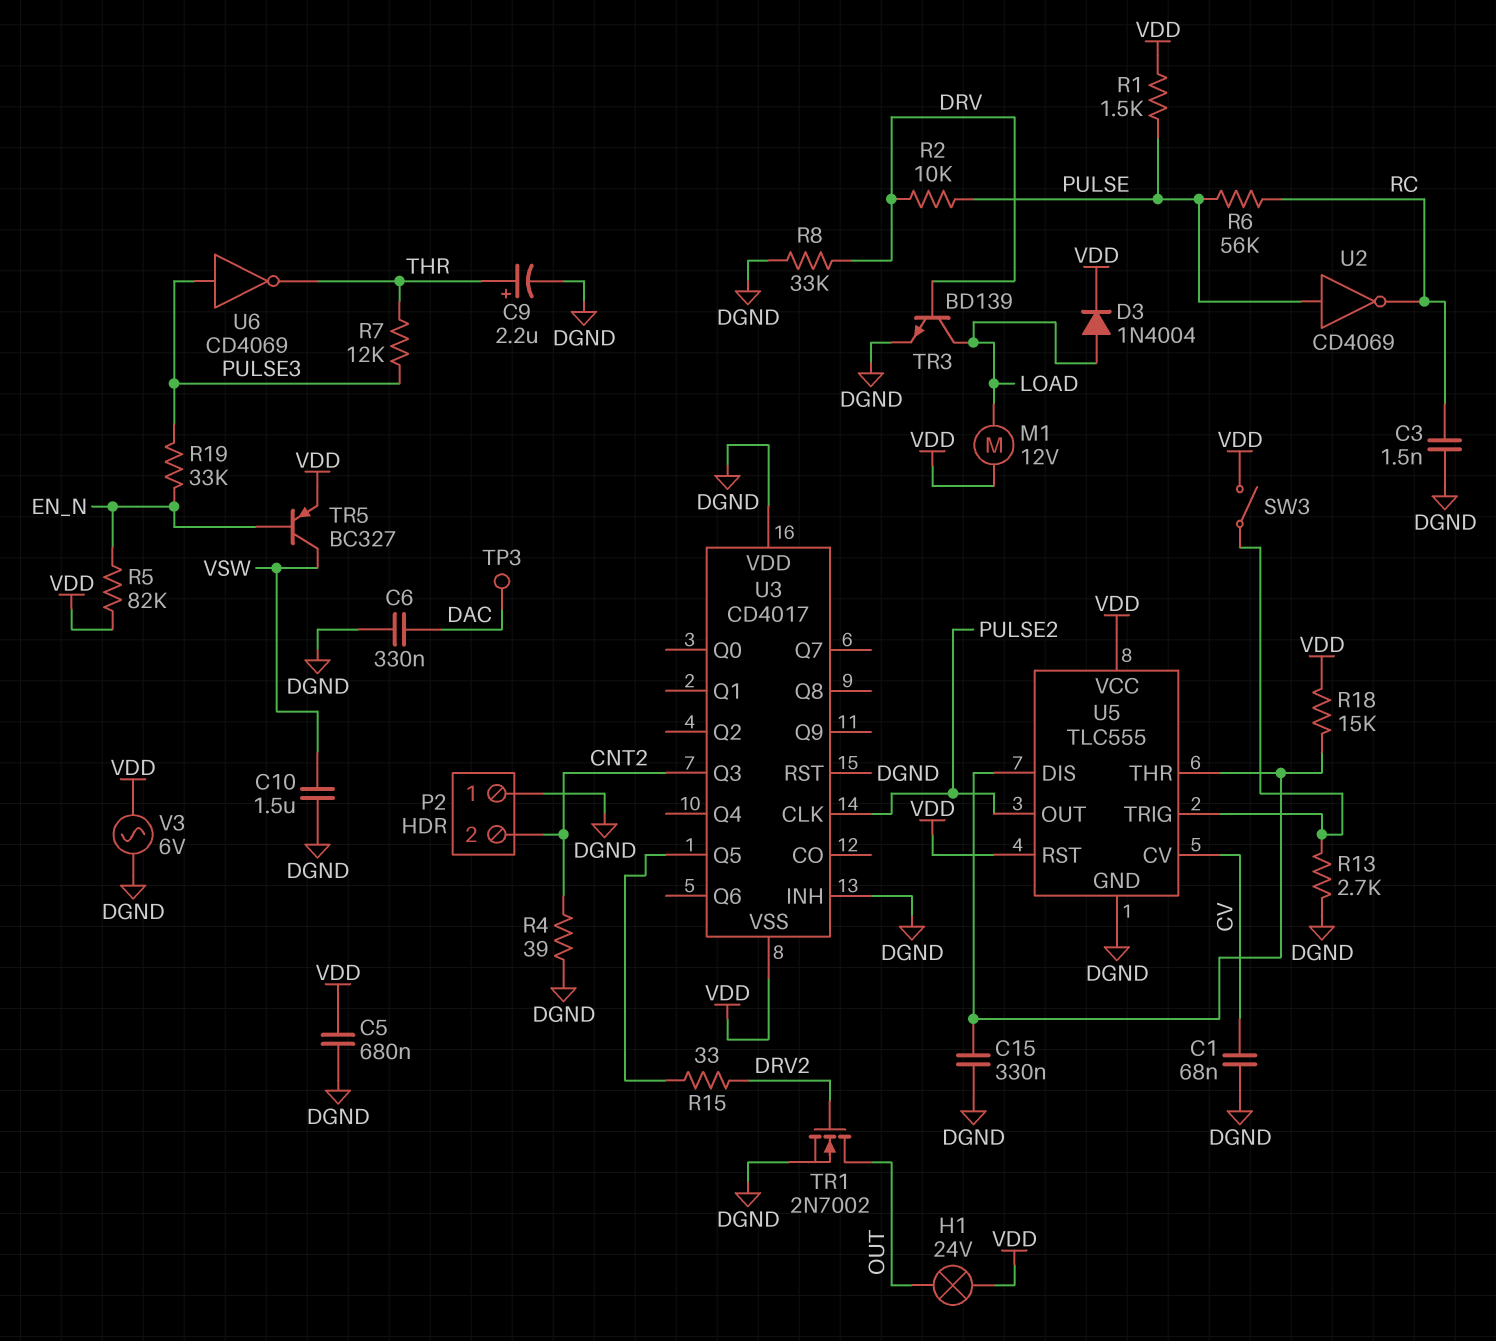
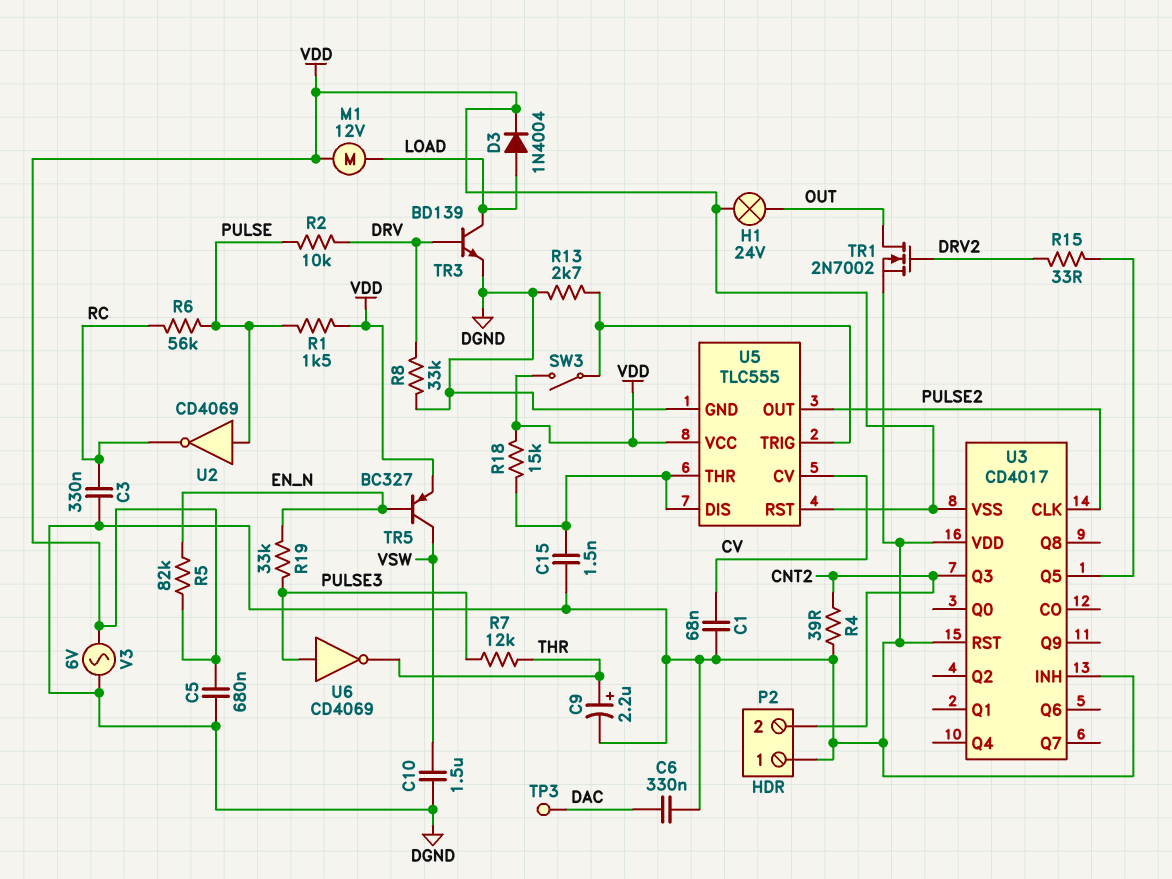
C3: 1.5nF (DGND, RC) -> 330nF (DGND, RC)
C15: 330nF (DGND, U5/DIS) -> 1.5nF (DGND, U5/DIS)

